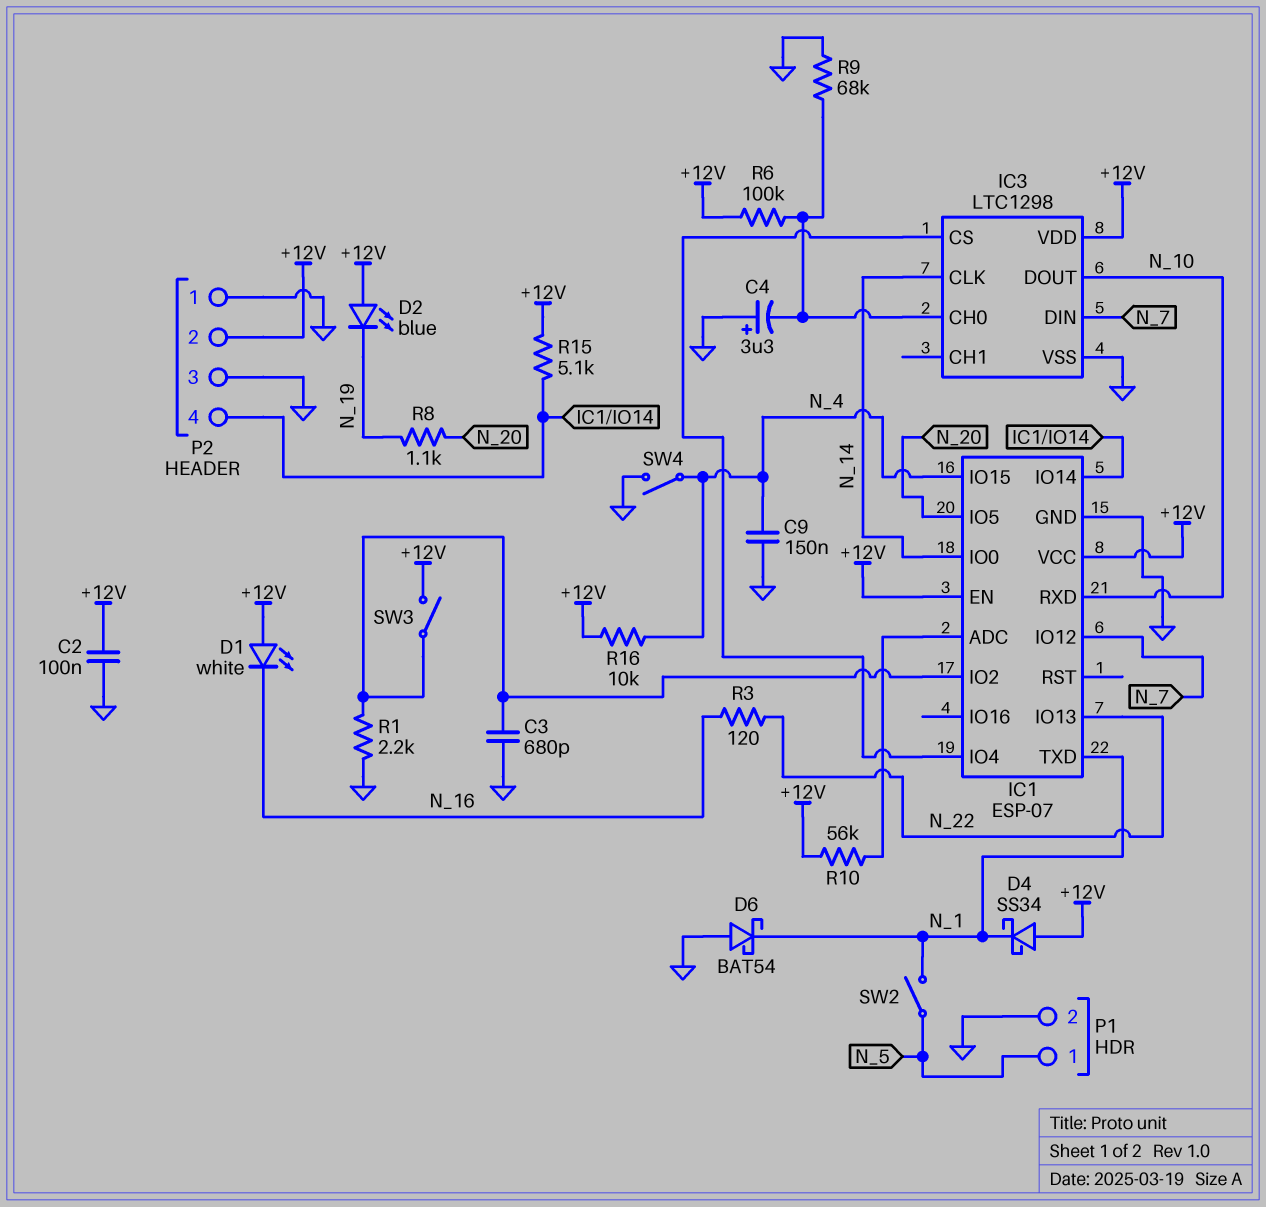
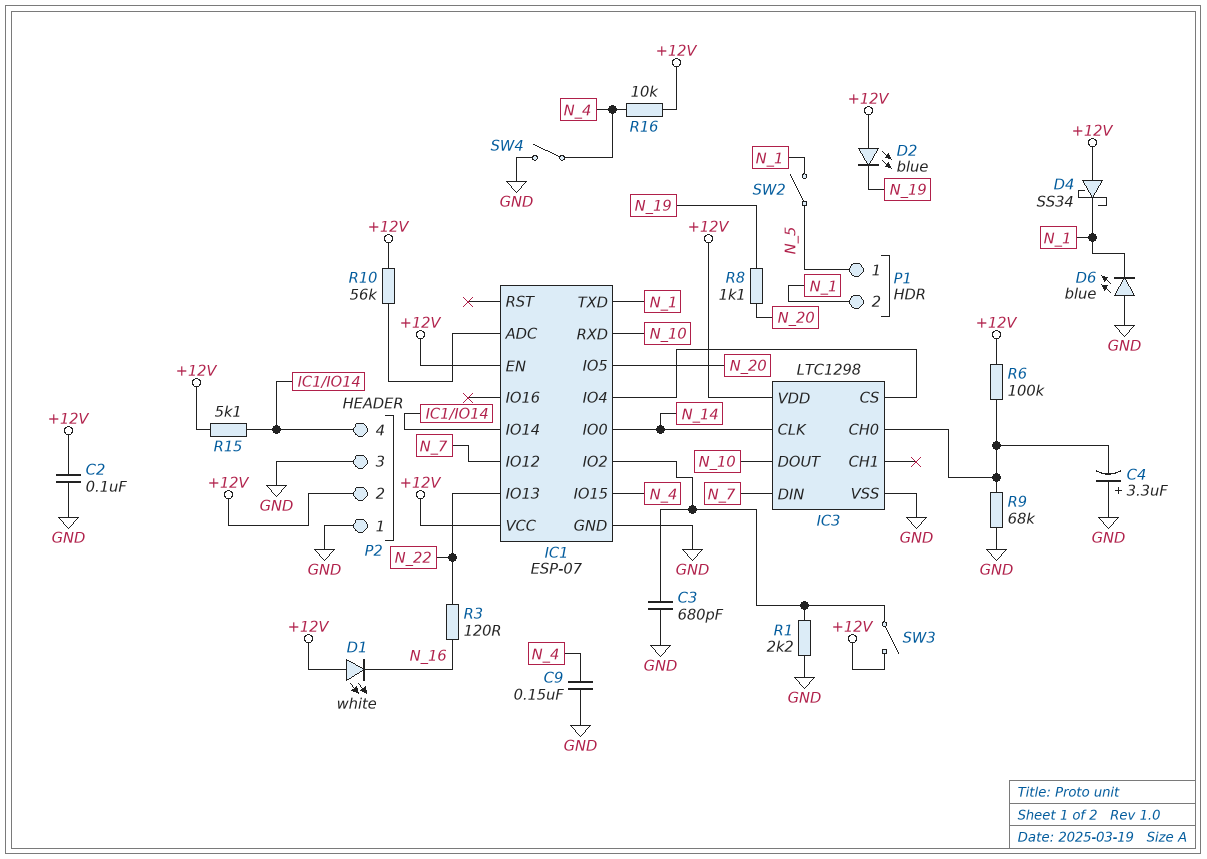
D6: schottky BAT54 (A GND, K N_1) -> LED blue (A GND, K N_1)
P1 pin 2: GND -> N_1

